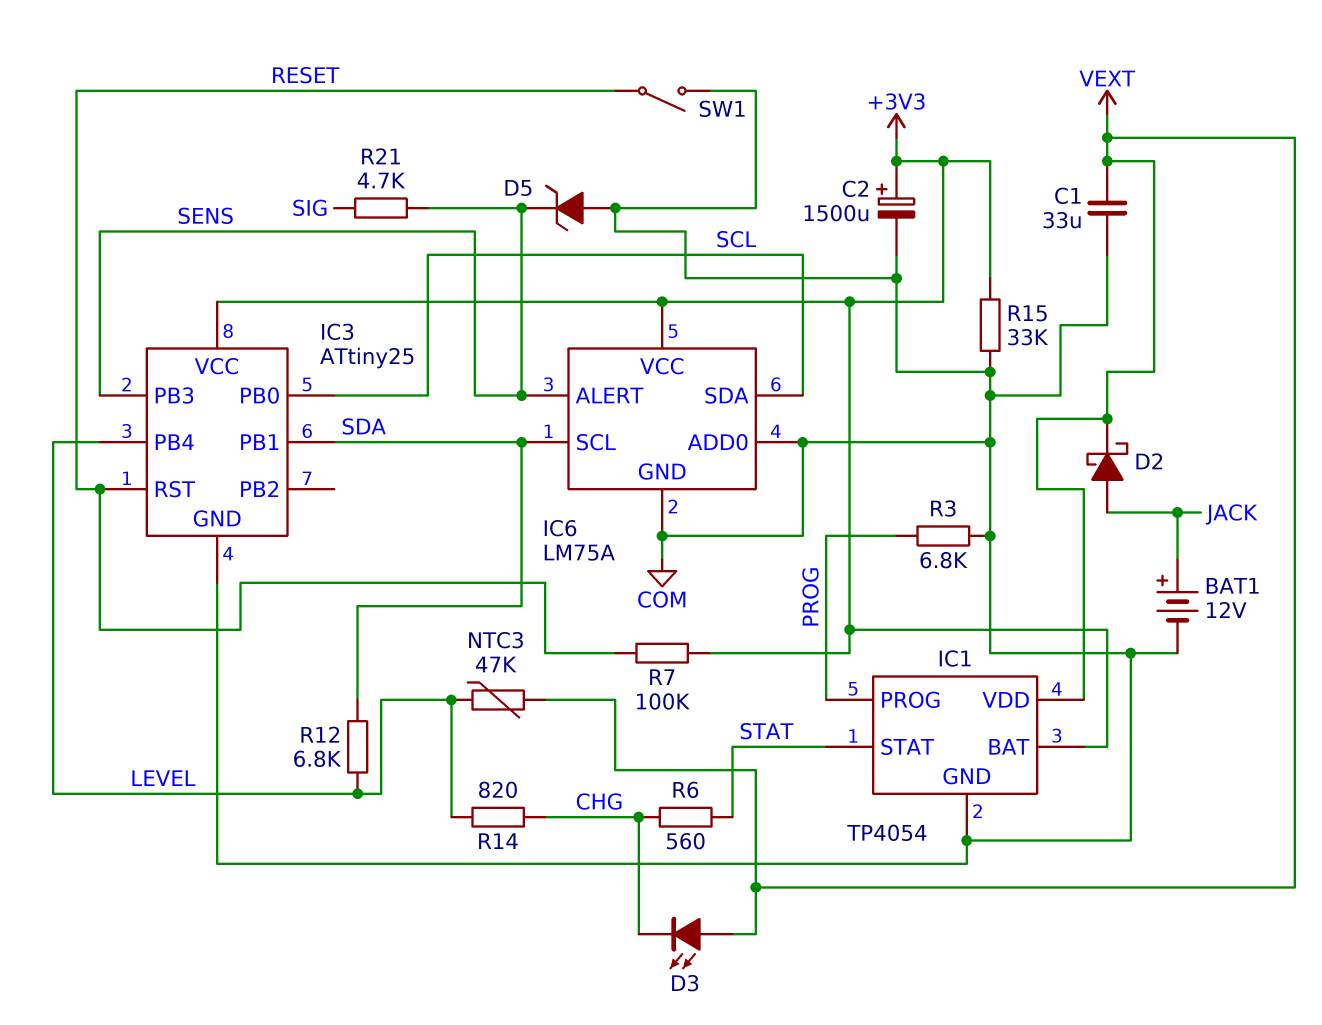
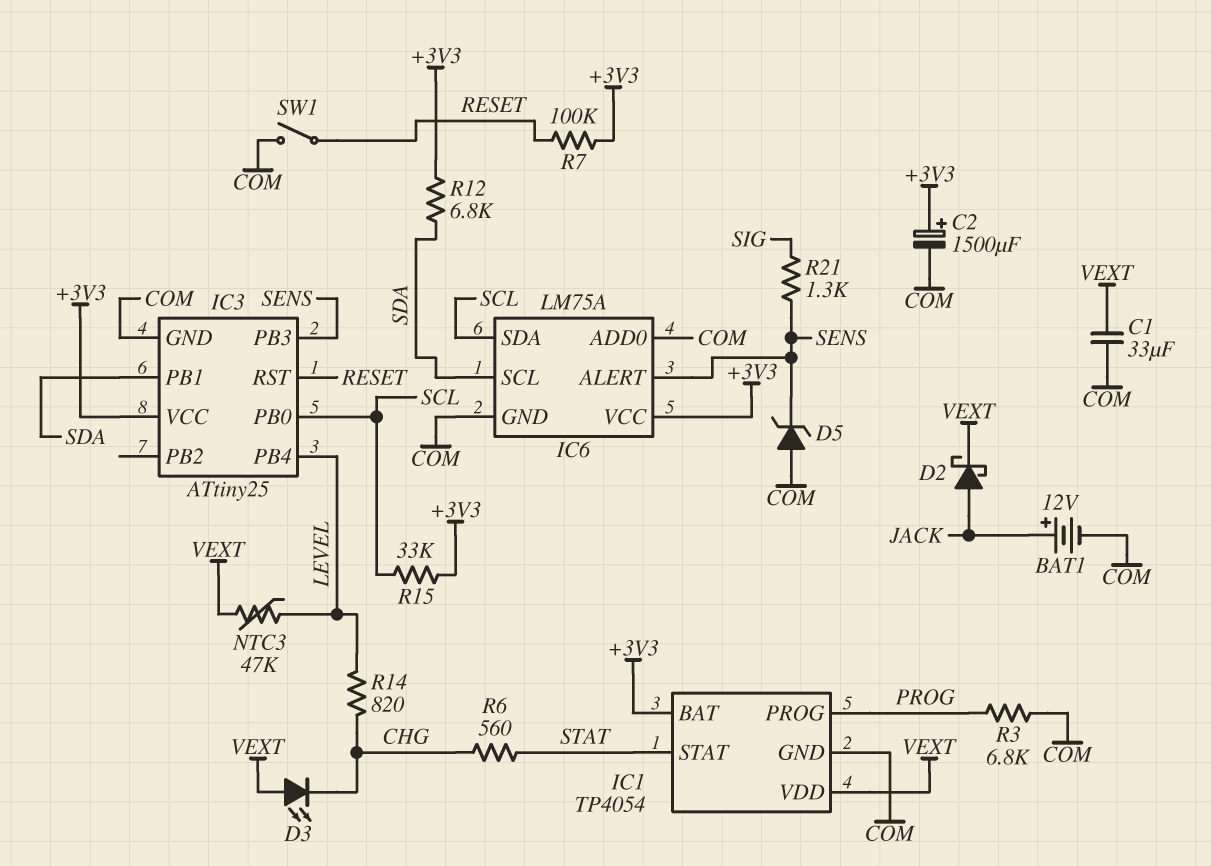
R12: 6.8k (LEVEL, SDA) -> 6.8k (+3V3, SDA)
R15: 33k (+3V3, COM) -> 33k (+3V3, SCL)
R21: 4.7k (SENS, SIG) -> 1.3k (SENS, SIG)

